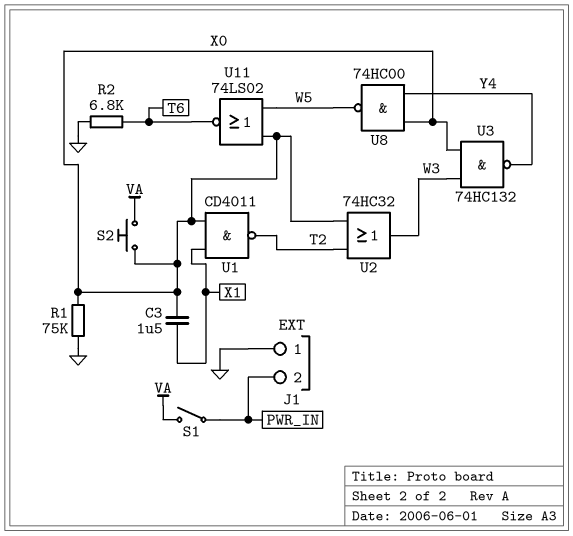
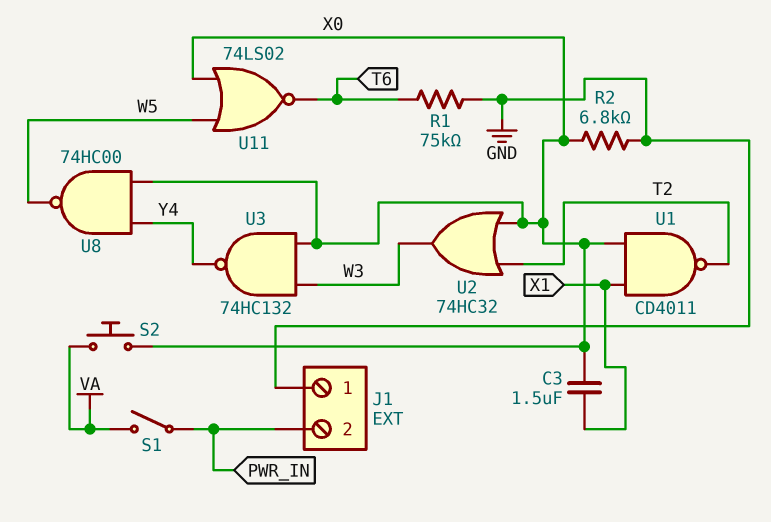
R1: 75k (GND, X0) -> 75k (GND, T6)
R2: 6.8k (GND, T6) -> 6.8k (GND, X0)

